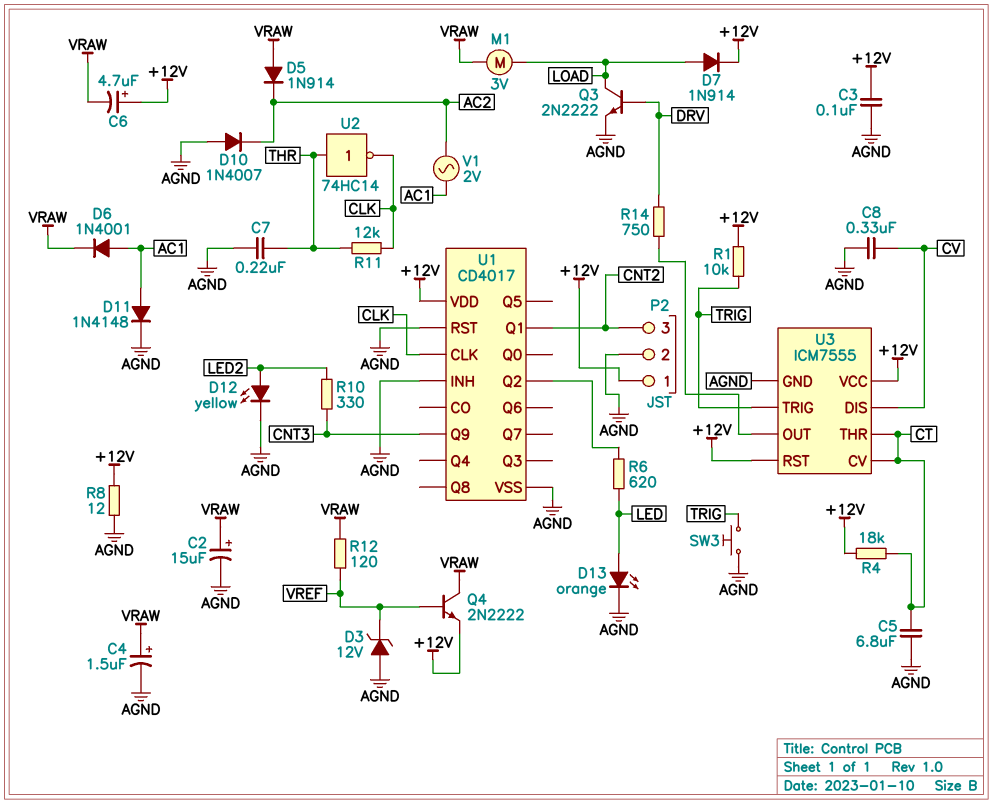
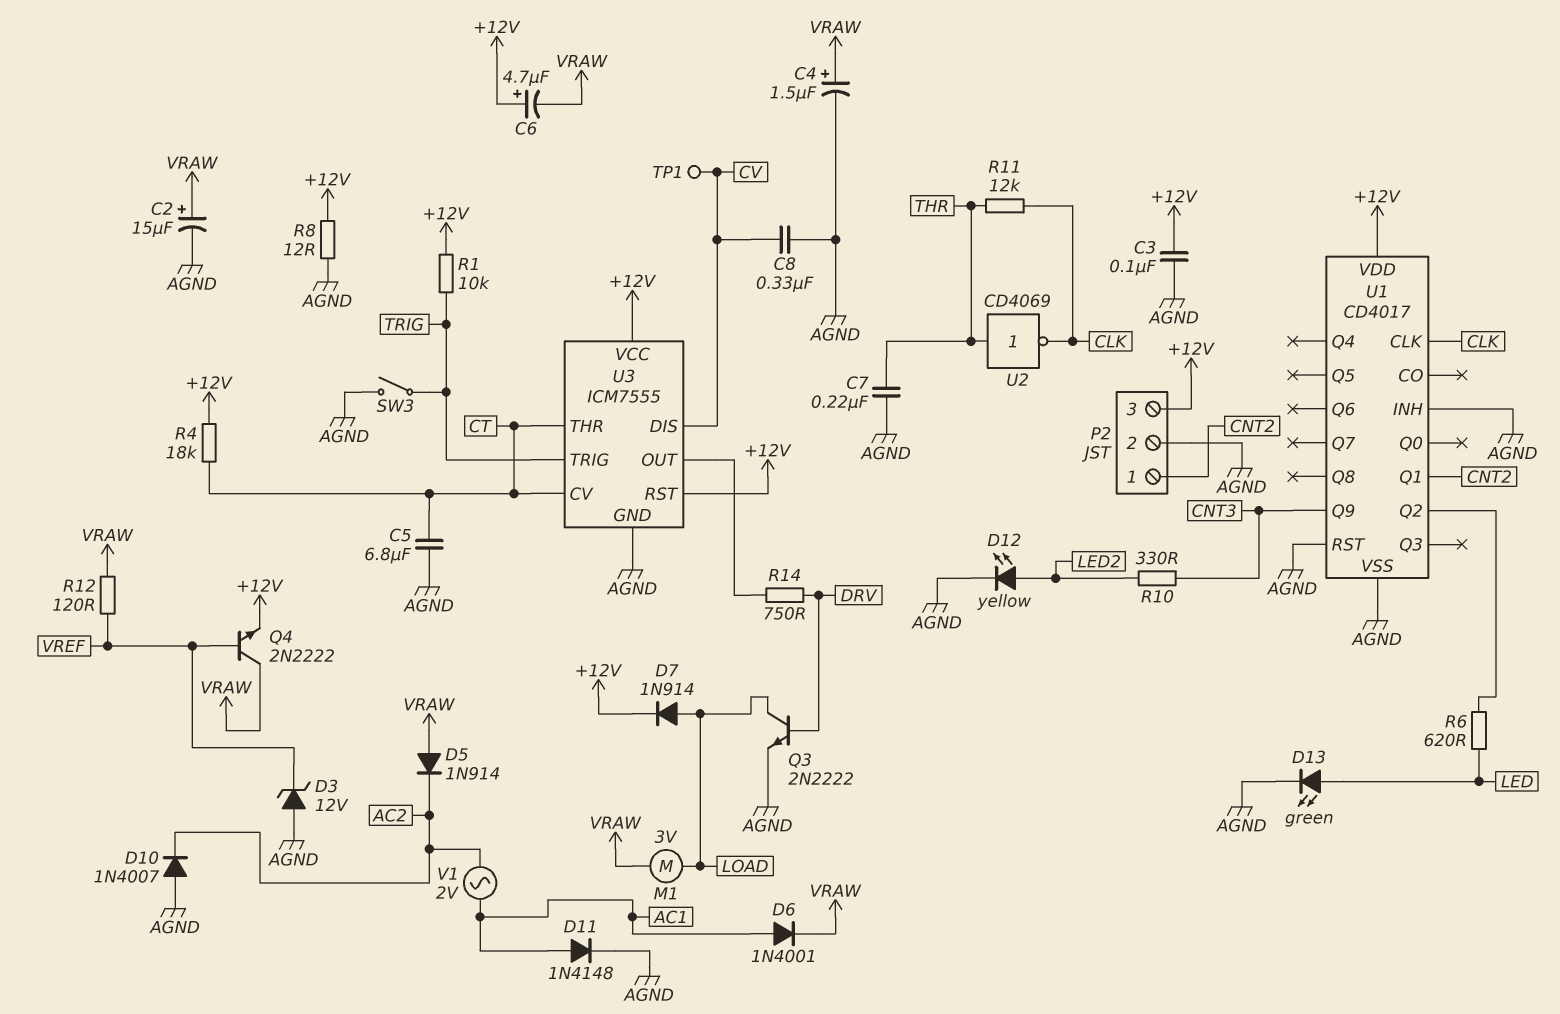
D13: LED orange (A LED, K AGND) -> LED green (A LED, K AGND)
P2 pin 1: +12V -> CNT2
P2 pin 3: CNT2 -> +12V
SW3: button (AGND, TRIG) -> switch (AGND, TRIG)
TP1: none -> test point (CV)
U2: NOT 74HC14 (in THR, out CLK) -> NOT CD4069 (in THR, out CLK)

